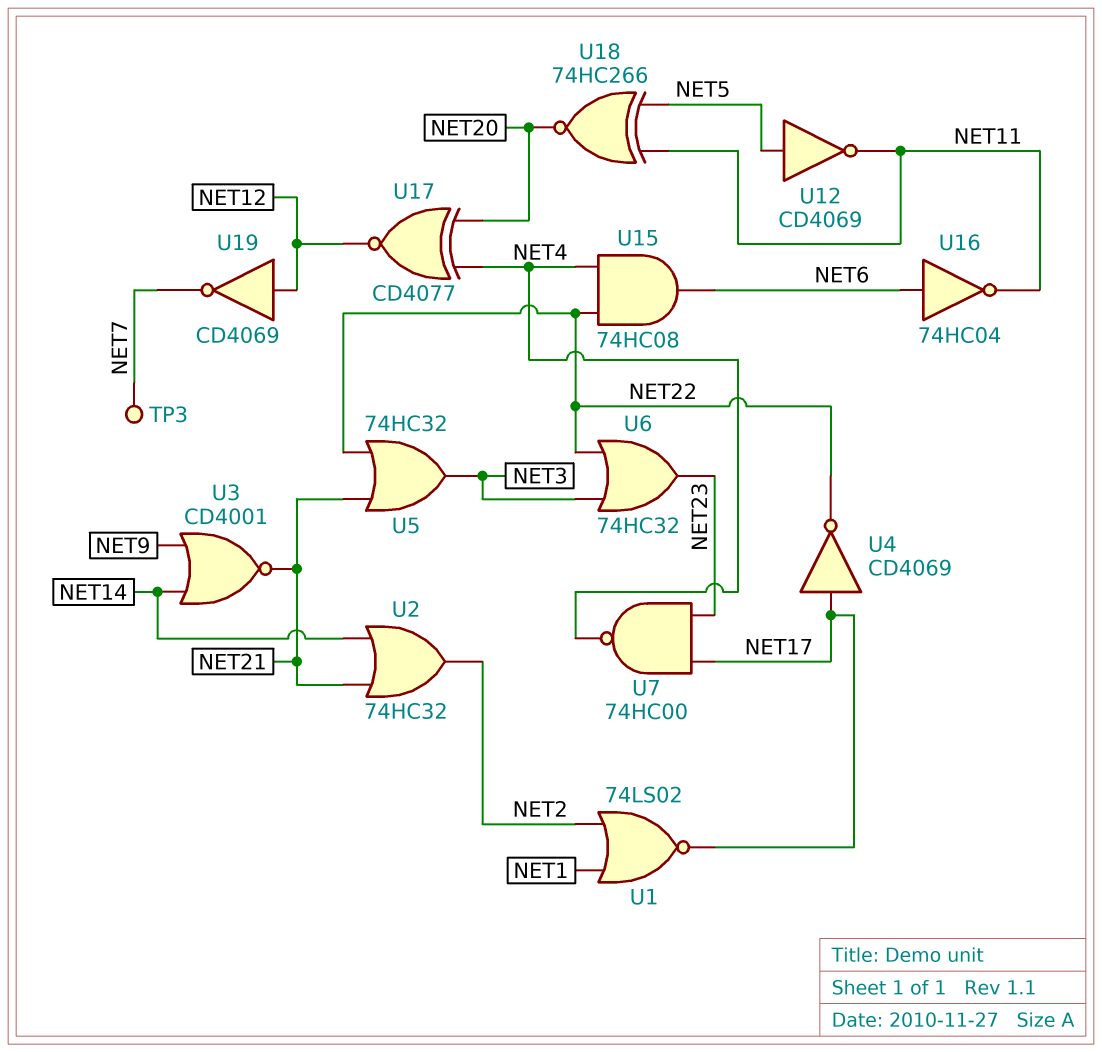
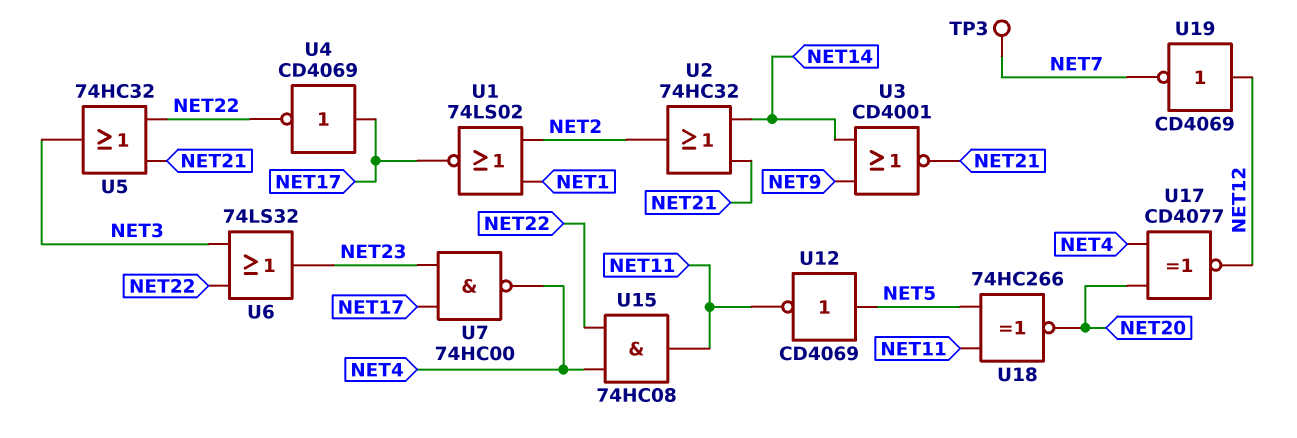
U6: OR 74HC32 (in NET3, in NET22, out NET23) -> OR 74LS32 (in NET3, in NET22, out NET23)
U15: AND 74HC08 (in NET4, in NET22, out NET6) -> AND 74HC08 (in NET4, in NET22, out NET11)
U16: NOT 74HC04 (in NET6, out NET11) -> none

